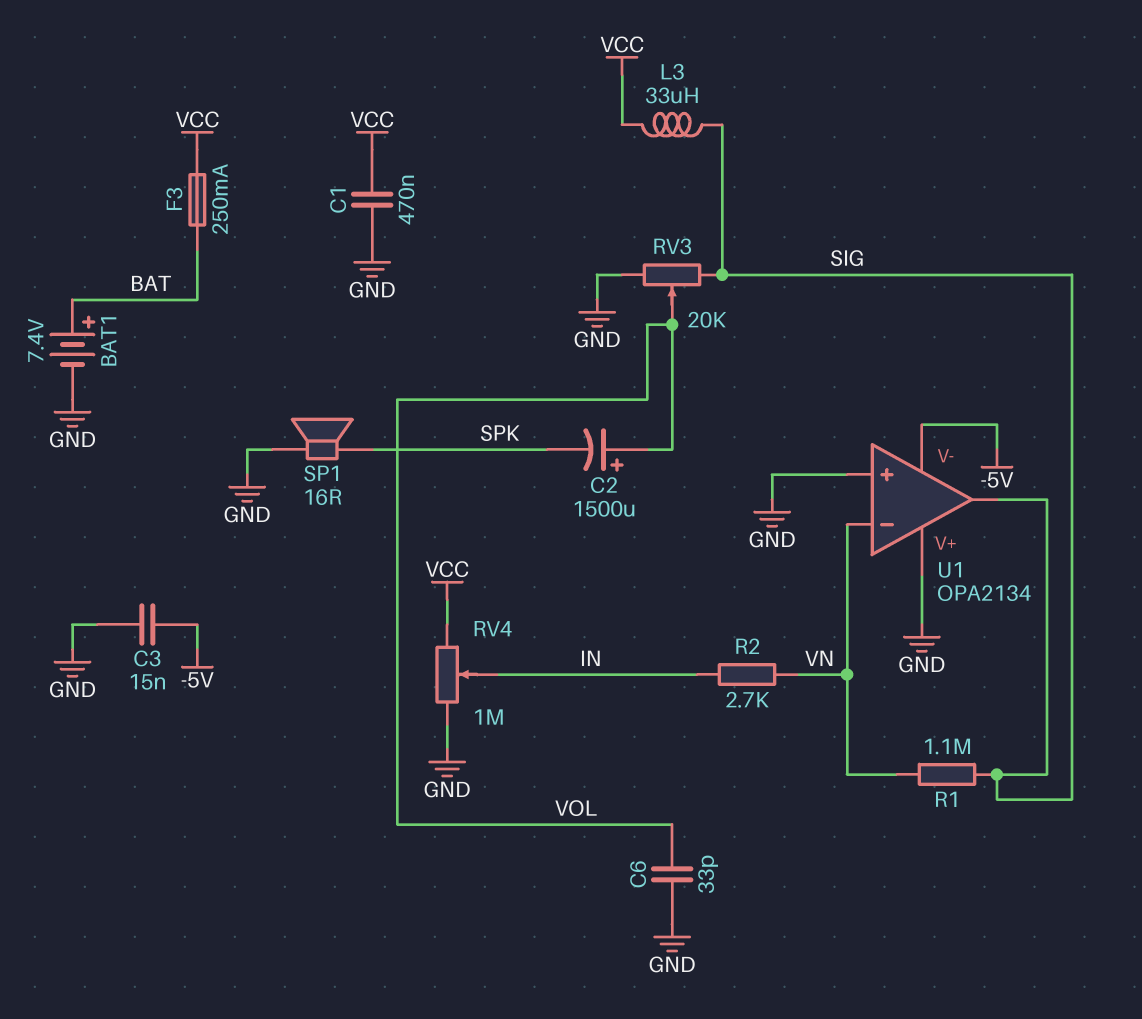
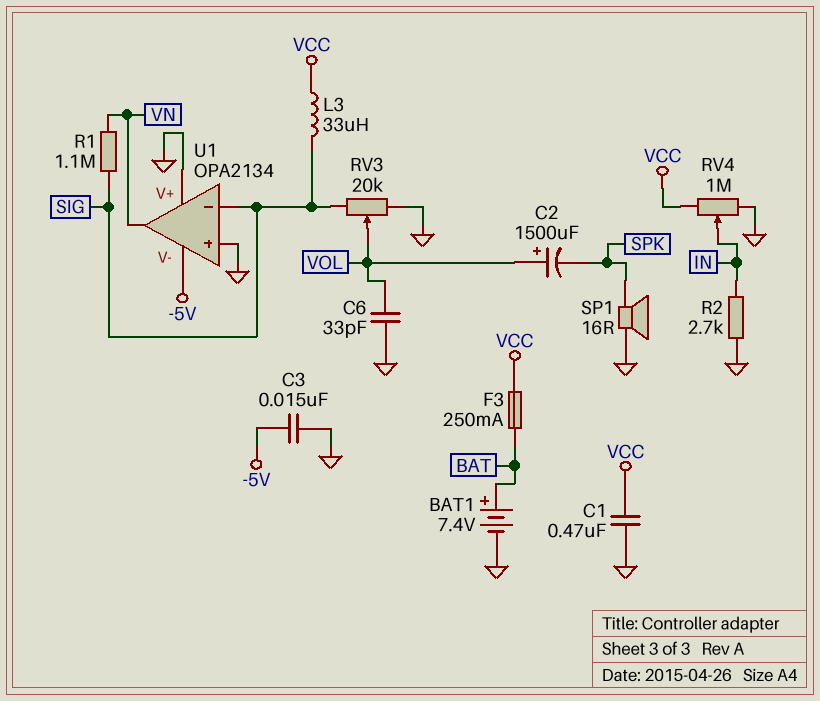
R2: 2.7k (IN, VN) -> 2.7k (GND, IN)
U1 pin in-: VN -> SIG
U1 pin out: SIG -> VN

